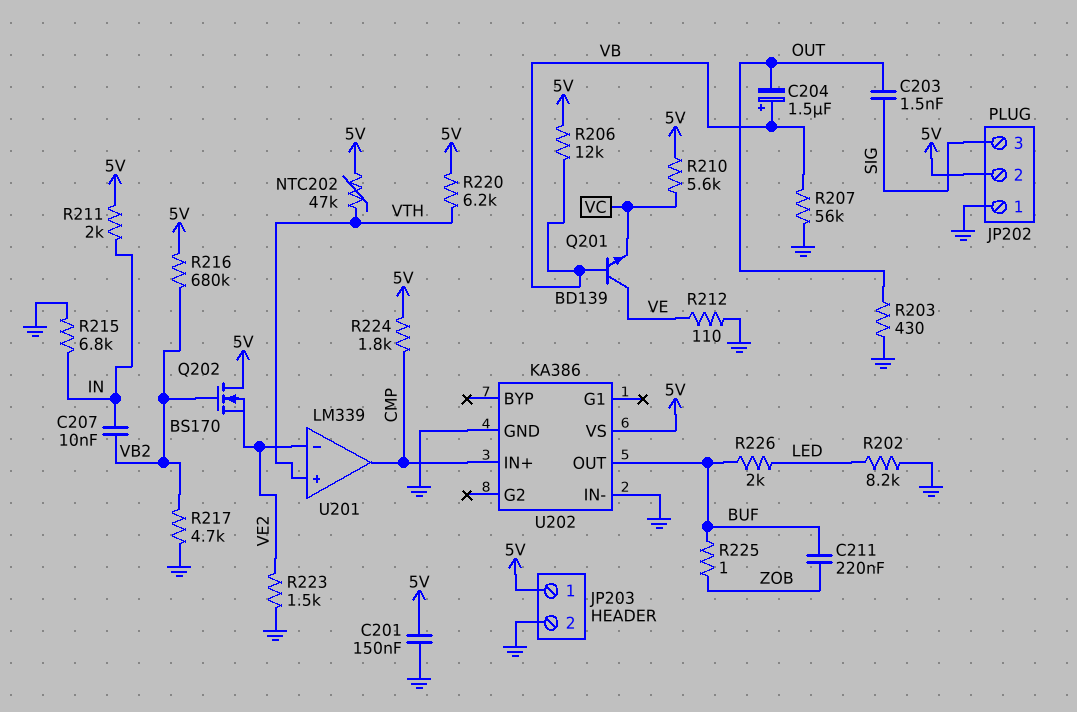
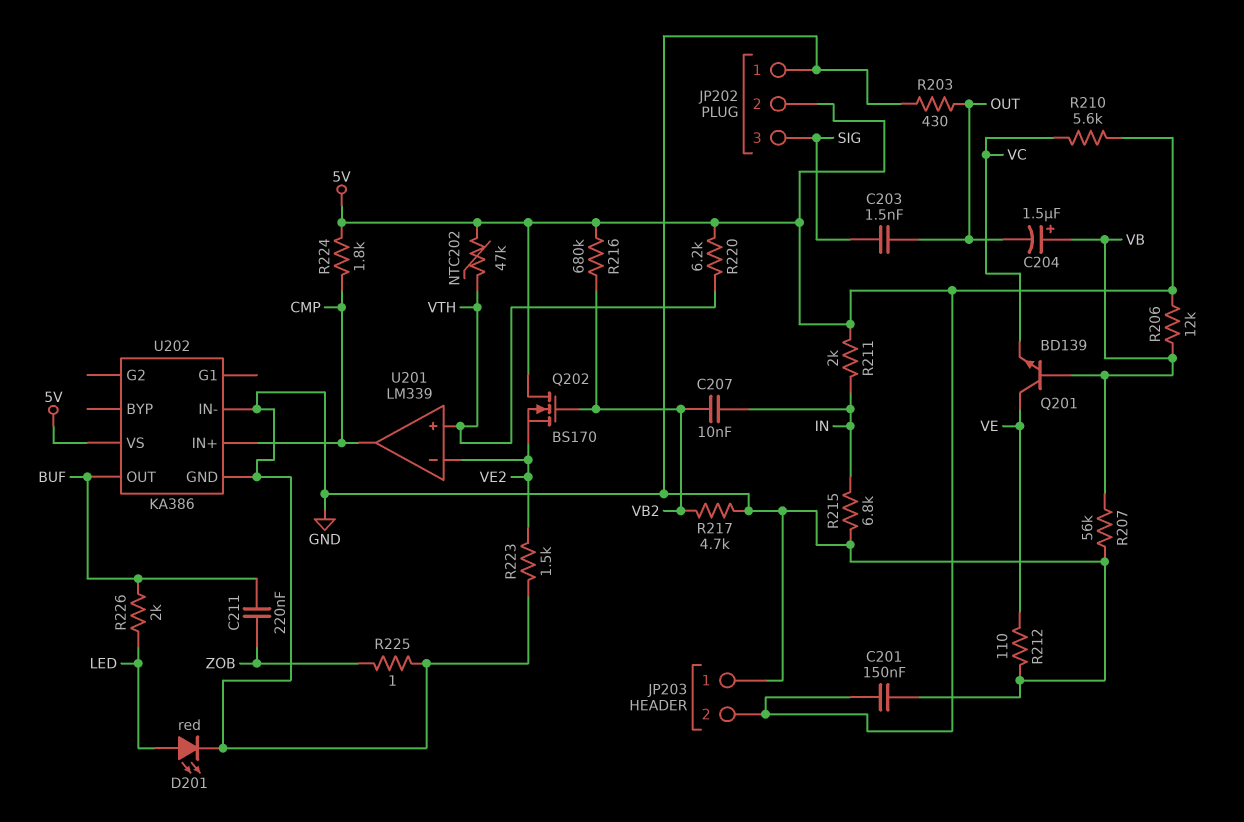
D201: none -> LED red (A LED, K GND)
JP203 pin 1: 5V -> GND
JP203 pin 2: GND -> 5V
R202: 8.2k (GND, LED) -> none
R225: 1 (BUF, ZOB) -> 1 (GND, ZOB)

